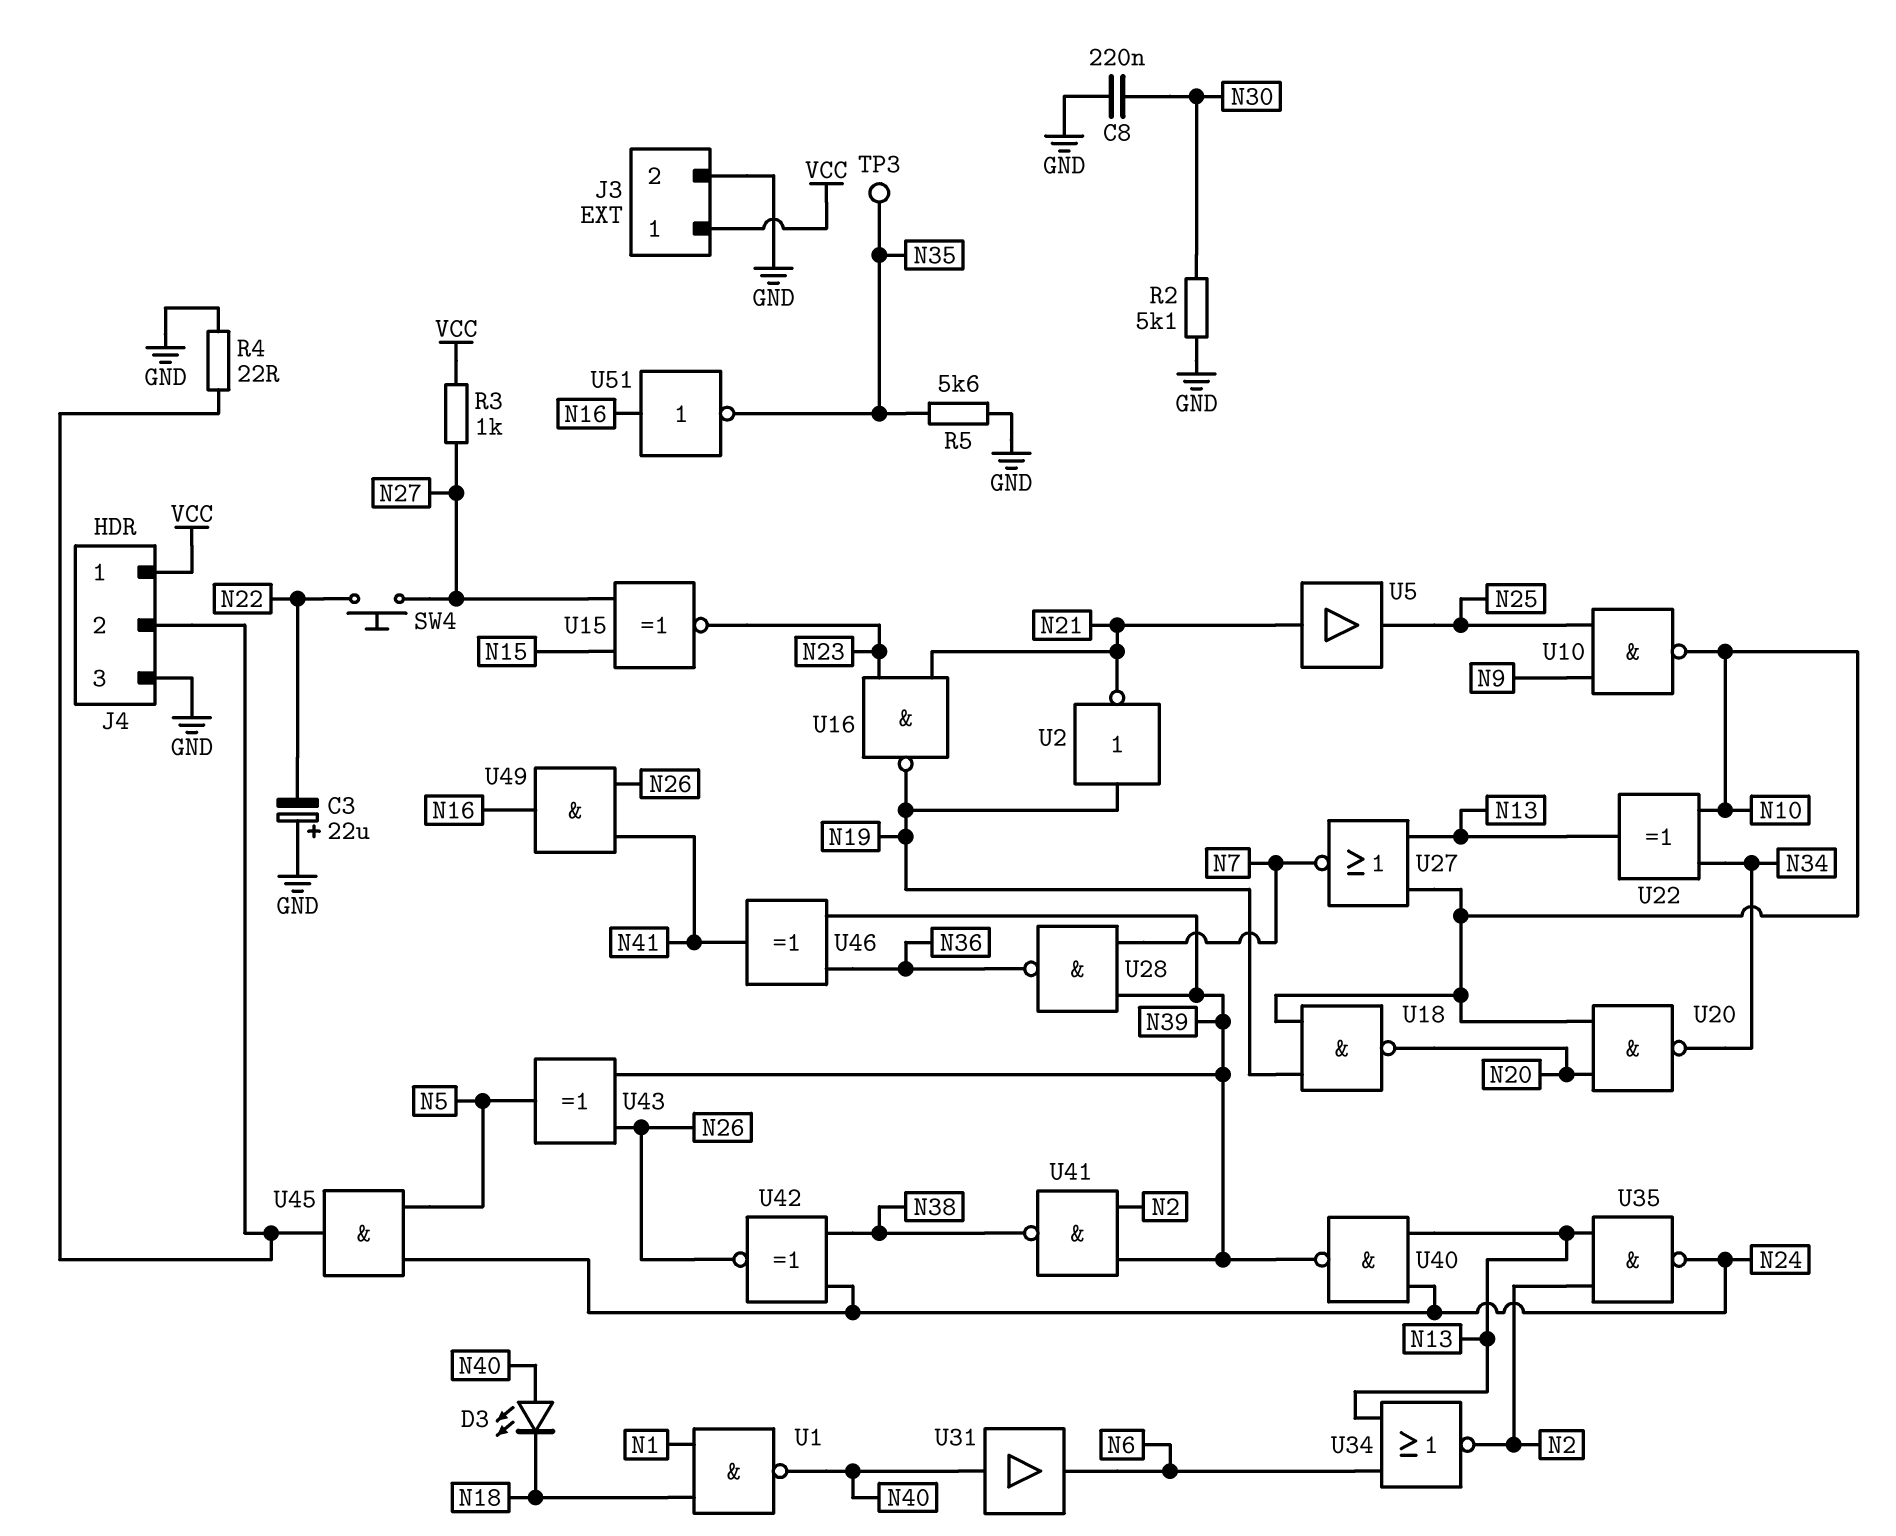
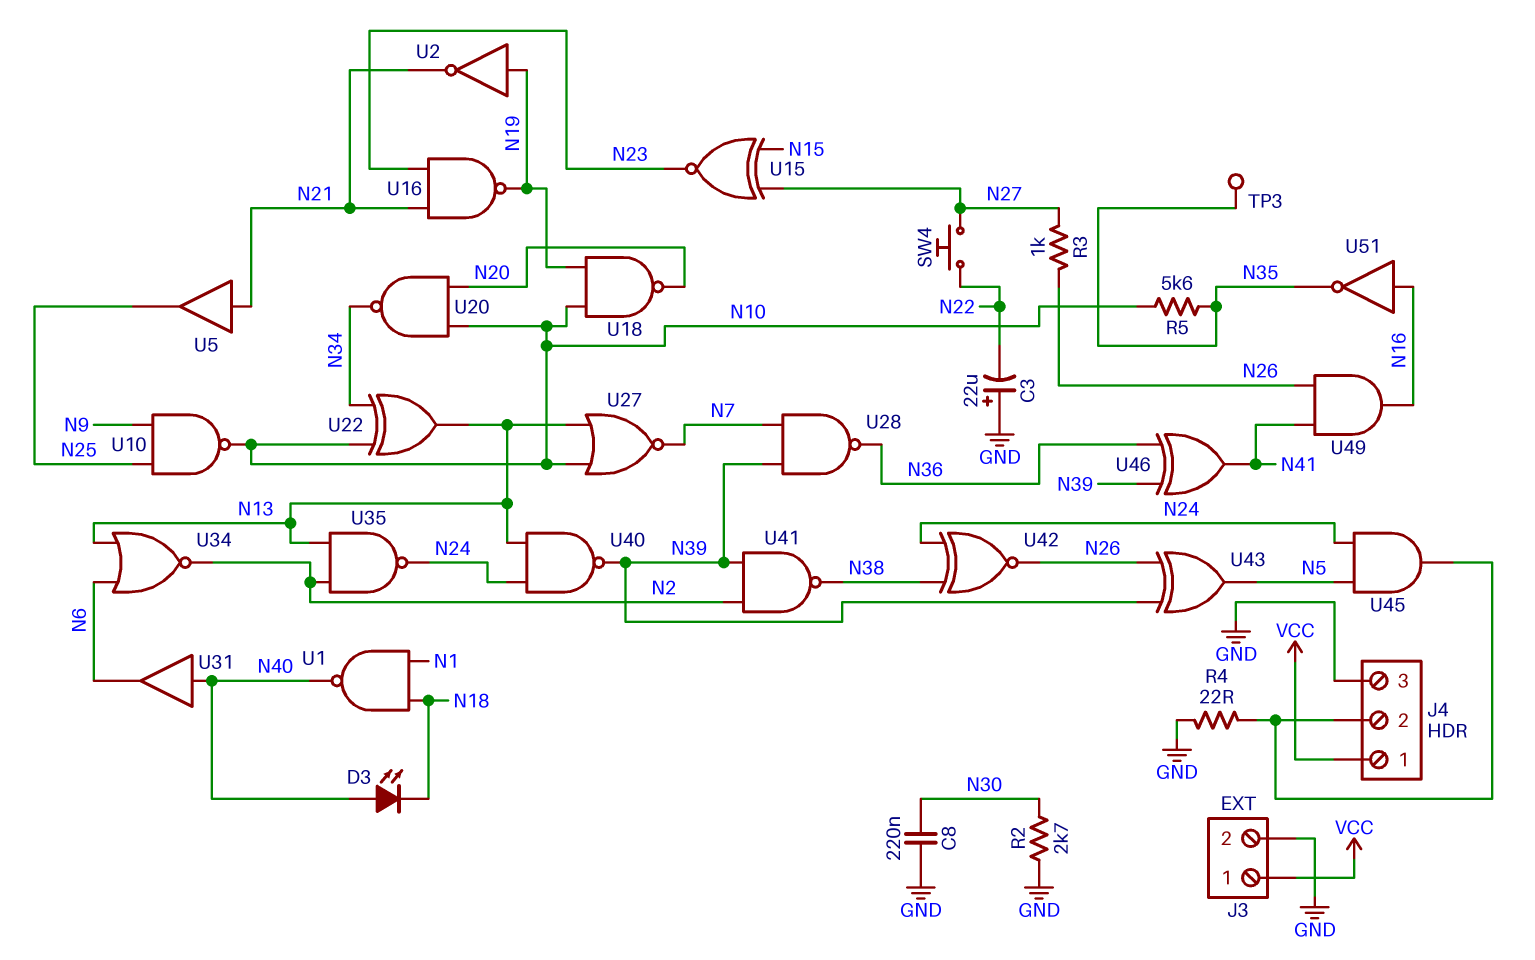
R2: 5.1k (GND, N30) -> 2.7k (GND, N30)
R3: 1k (N27, VCC) -> 1k (N26, N27)
R5: 5.6k (GND, N35) -> 5.6k (N10, N35)

